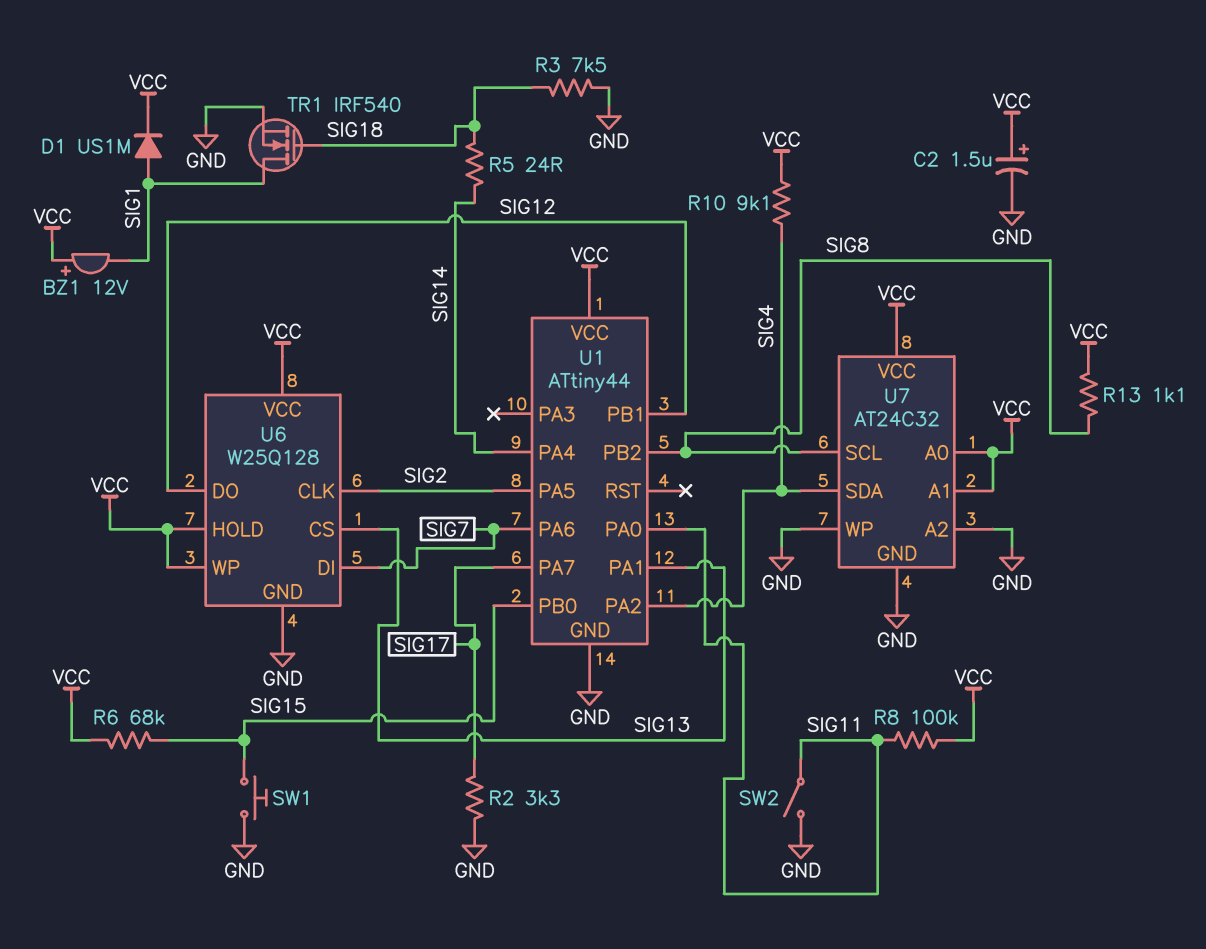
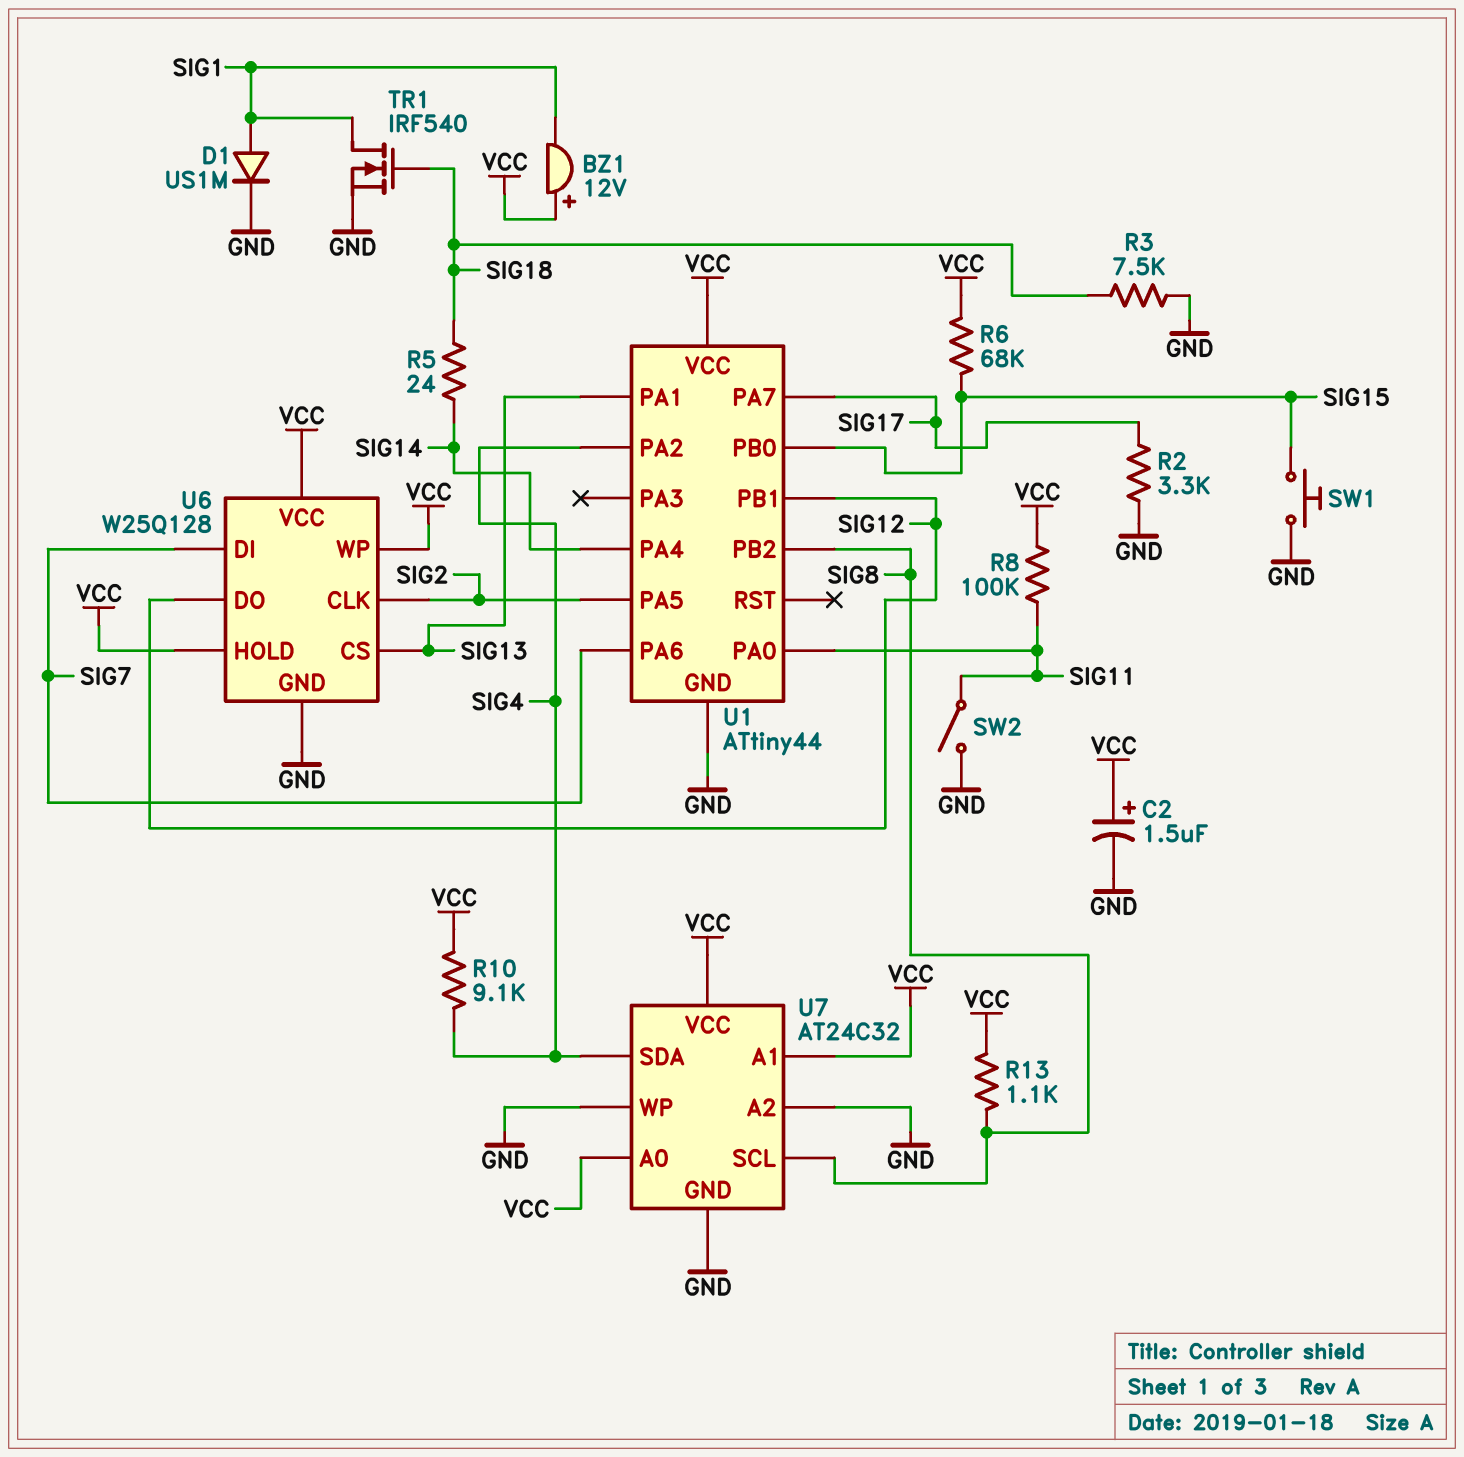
D1: diode US1M (A SIG1, K VCC) -> diode US1M (A SIG1, K GND)

